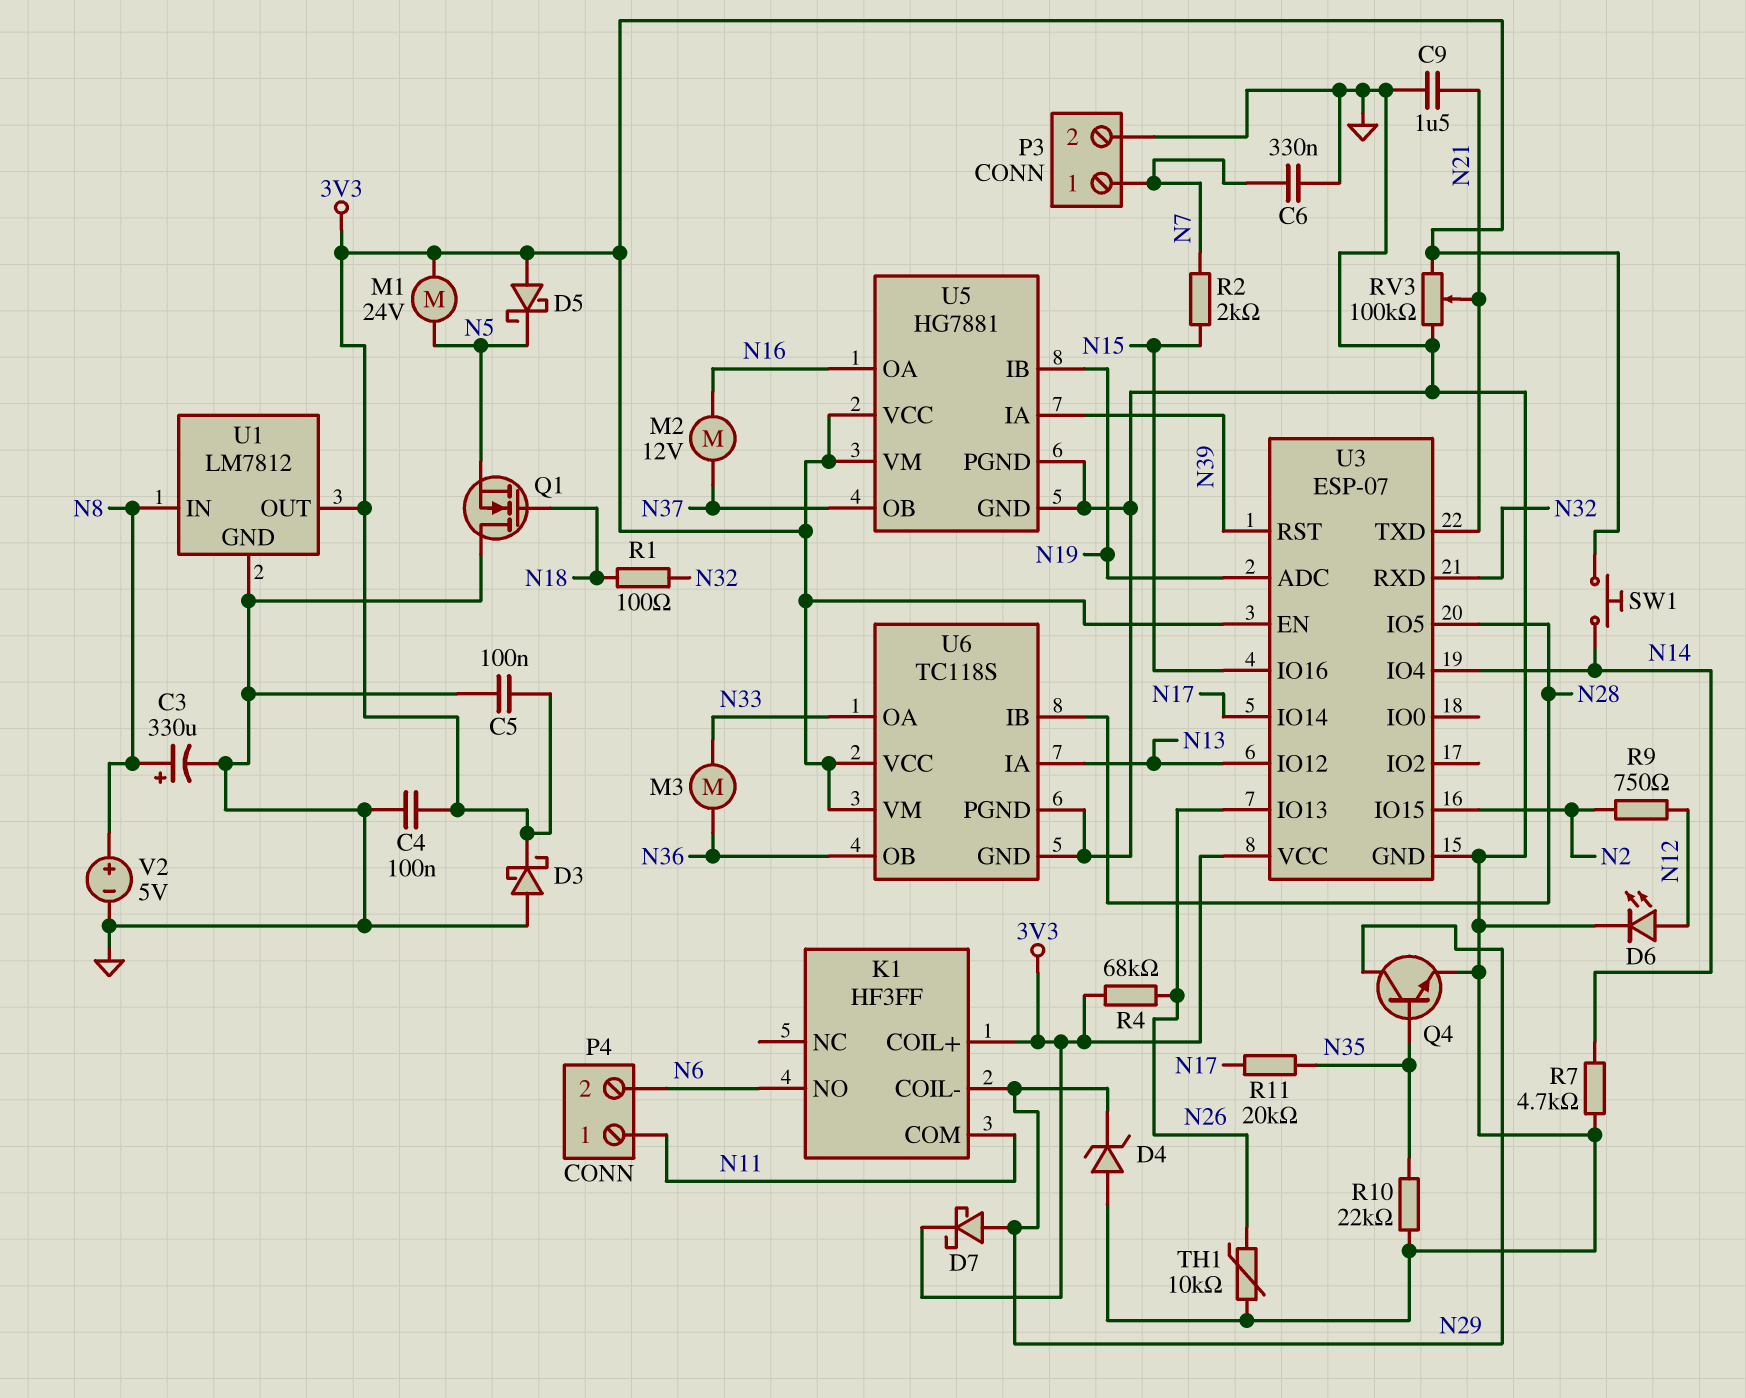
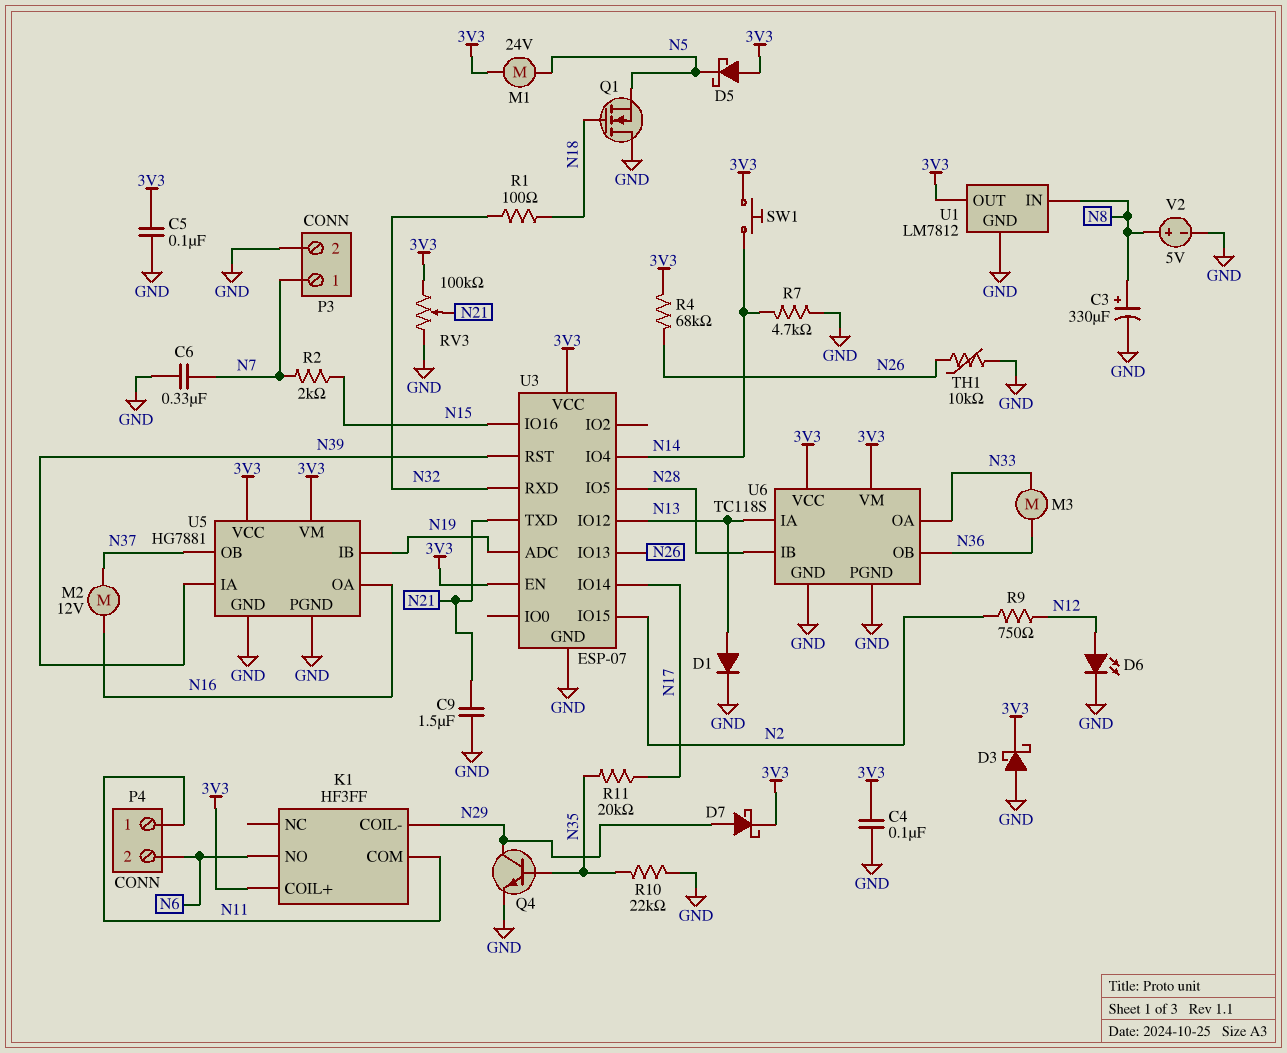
D1: none -> diode (A N13, K GND)
D4: zener (A GND, K N29) -> none

